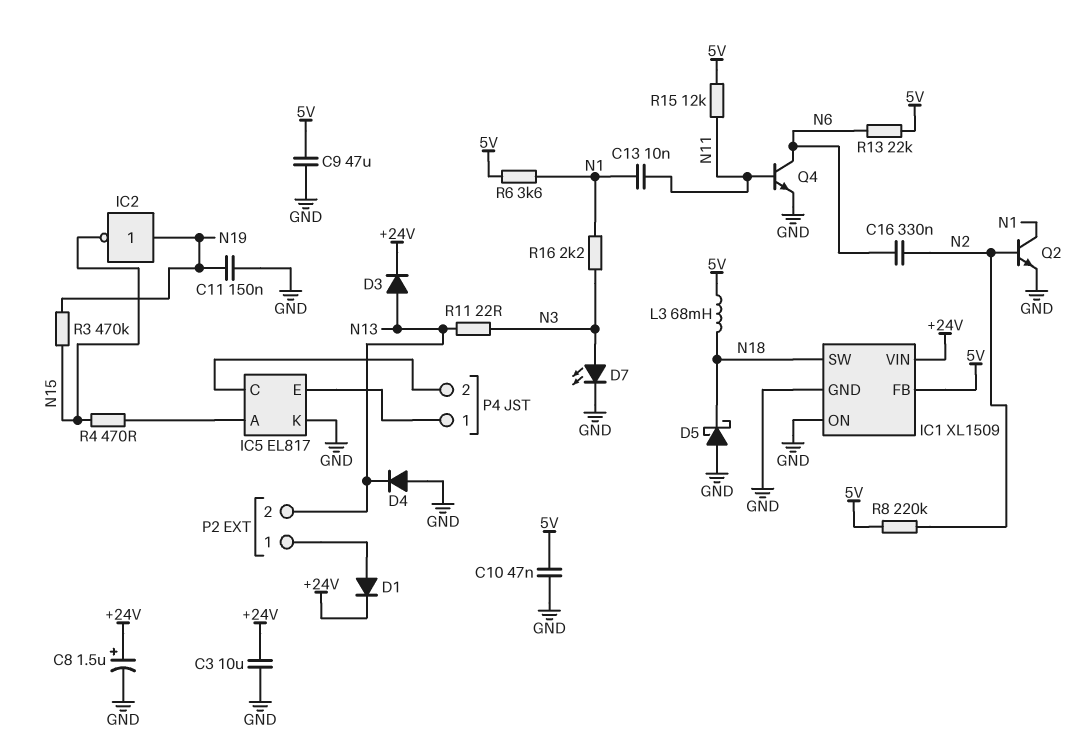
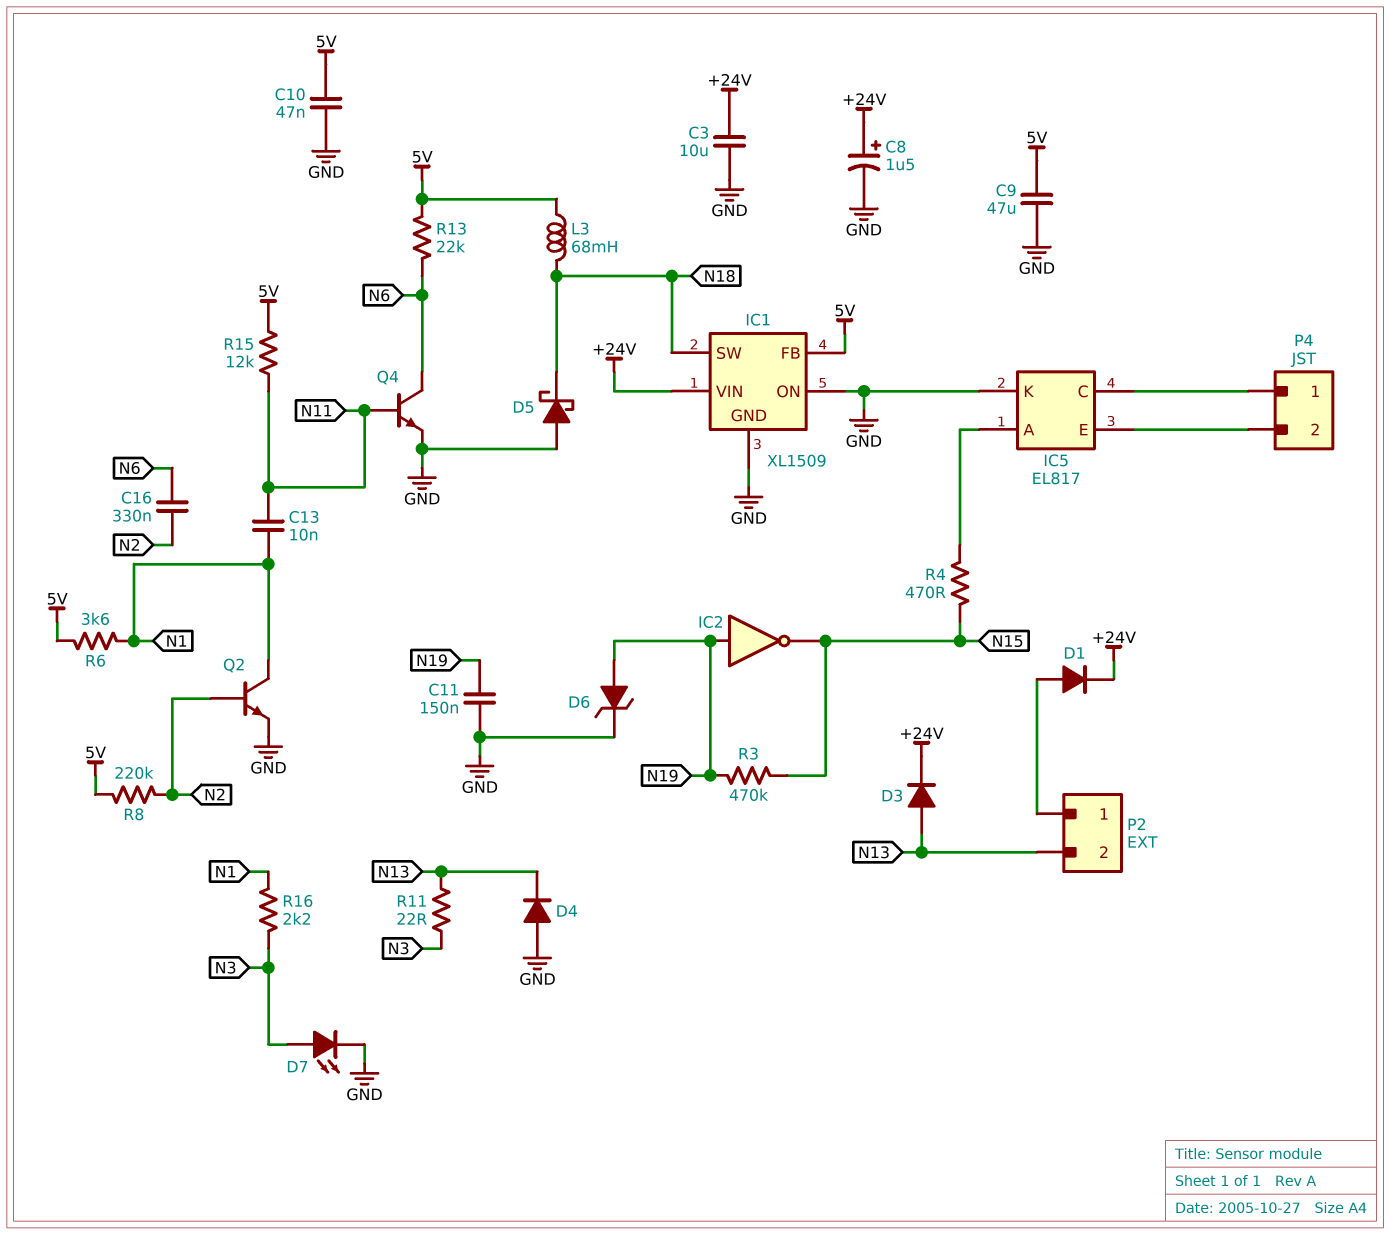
D6: none -> zener (A N19, K GND)
P4 pin 1: IC5/E -> IC5/C
P4 pin 2: IC5/C -> IC5/E

